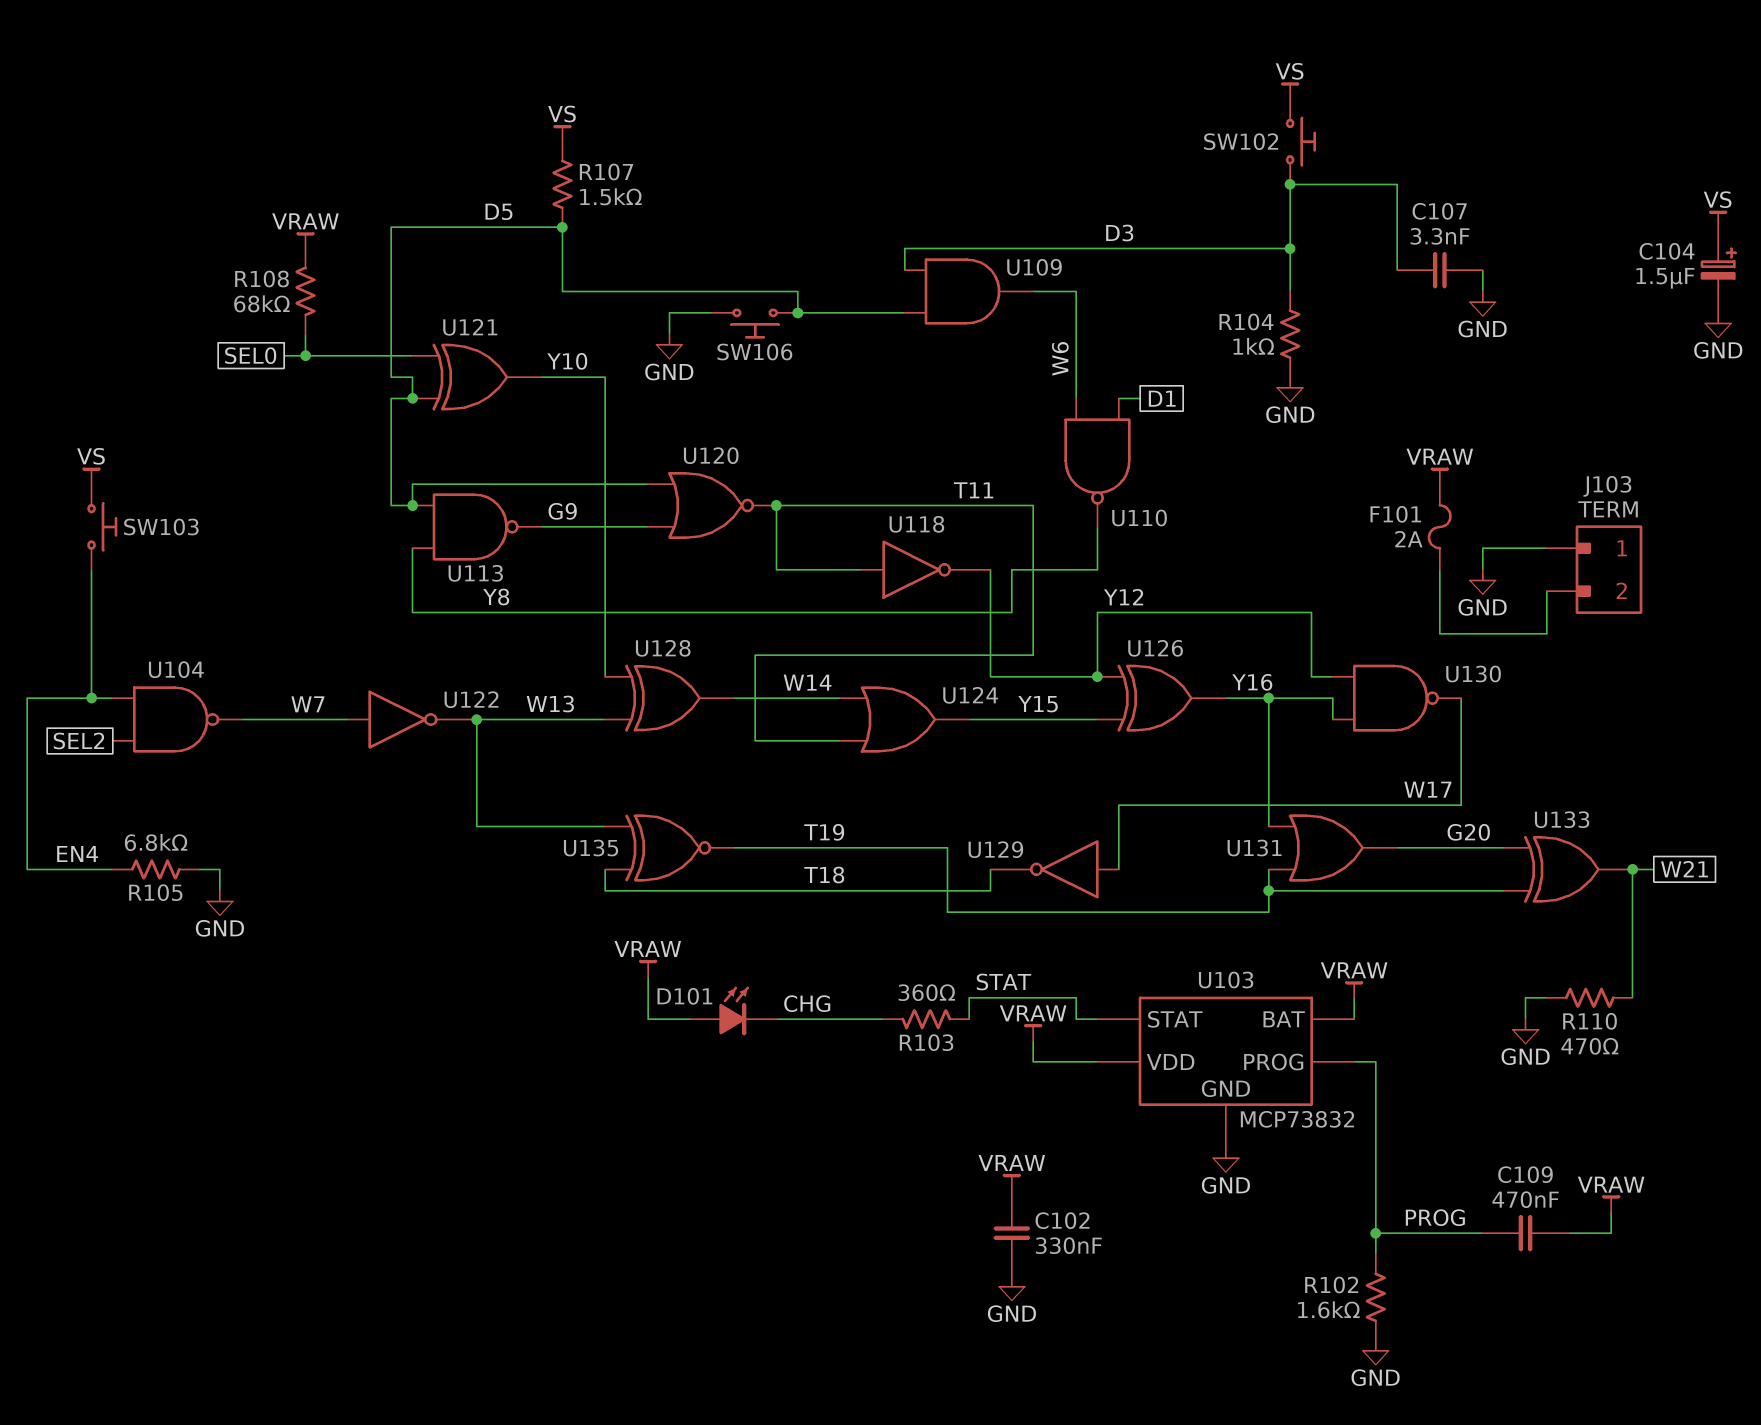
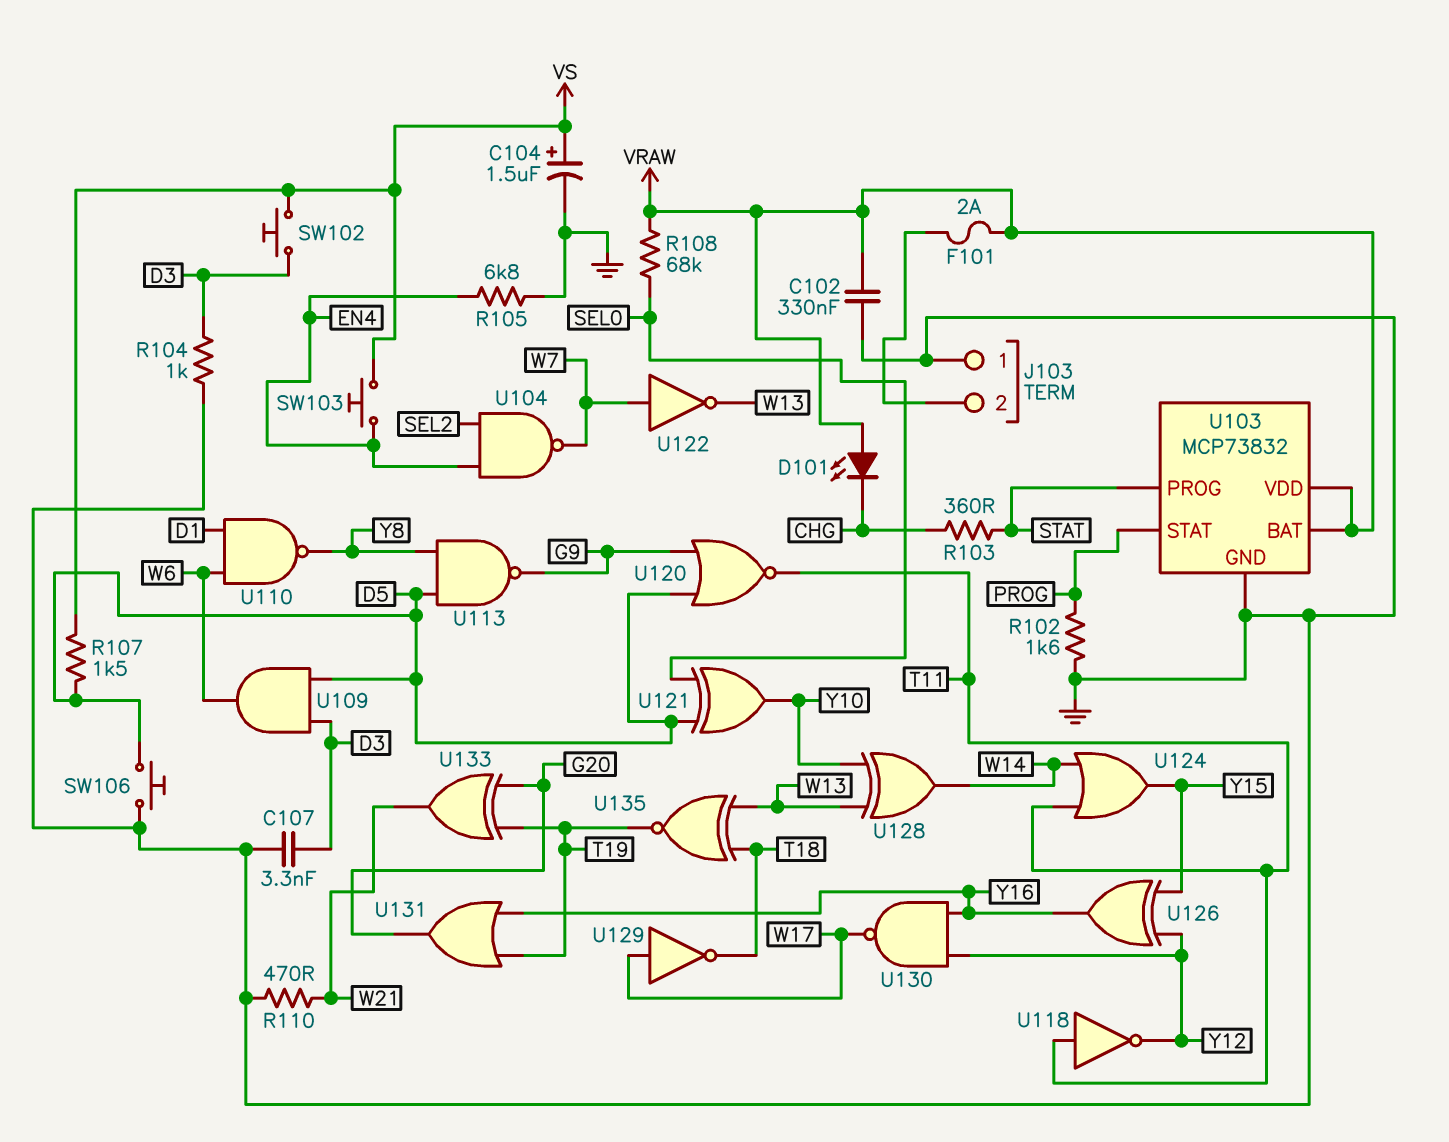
C109: 470nF (PROG, VRAW) -> none
U103 pin PROG: PROG -> STAT
U103 pin STAT: STAT -> PROG

